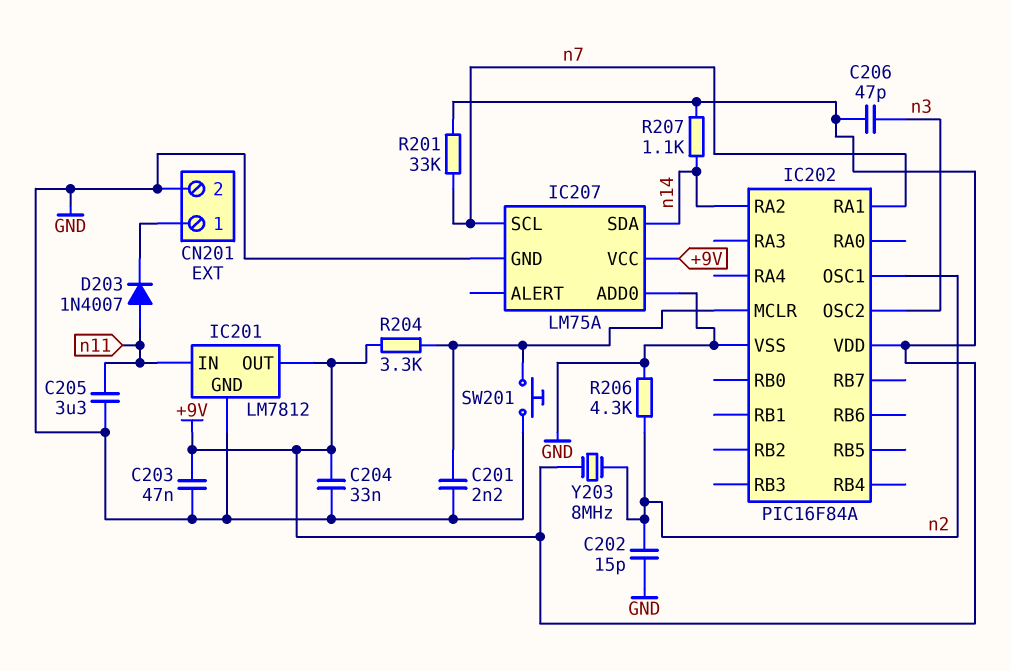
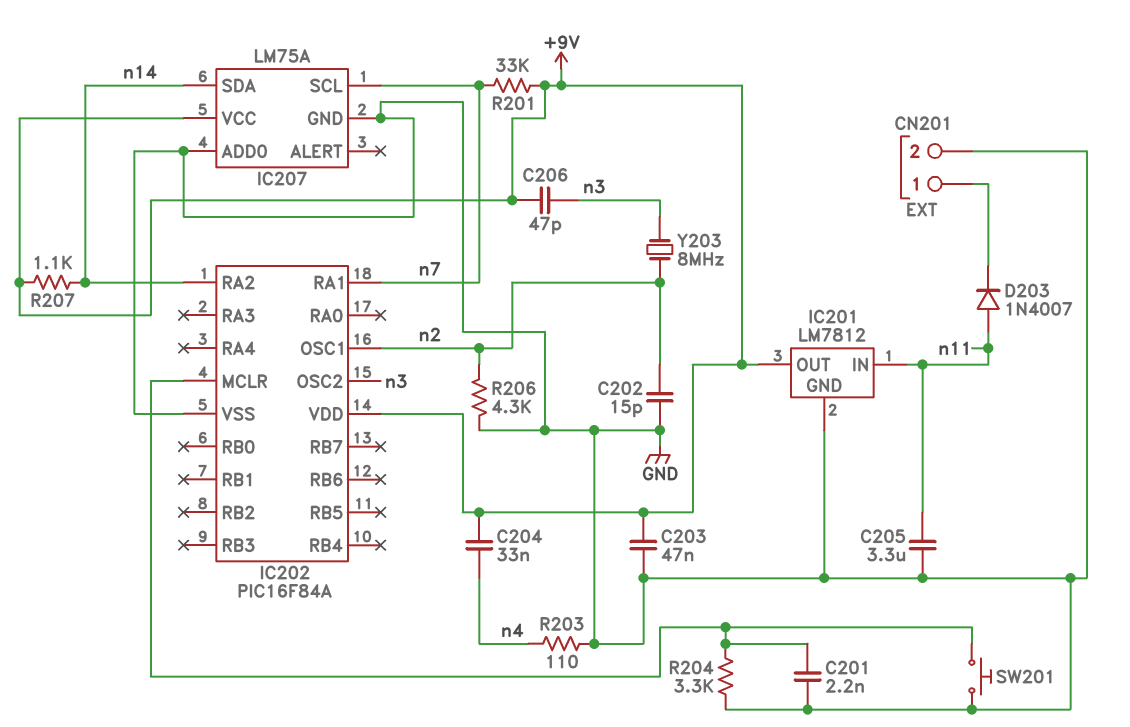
C204: 33nF (+9V, GND) -> 33nF (+9V, n4)
R203: none -> 110 (GND, n4)
R204: 3.3k (+9V, IC202/MCLR) -> 3.3k (GND, IC202/MCLR)
Y203: 8MHz (+9V, n2) -> 8MHz (n2, n3)

